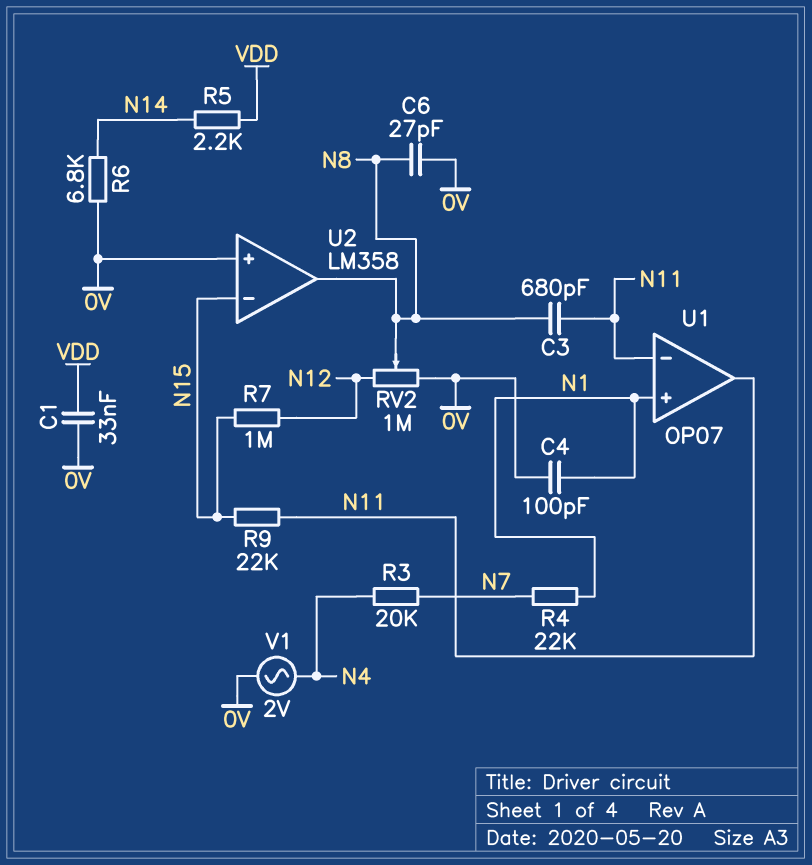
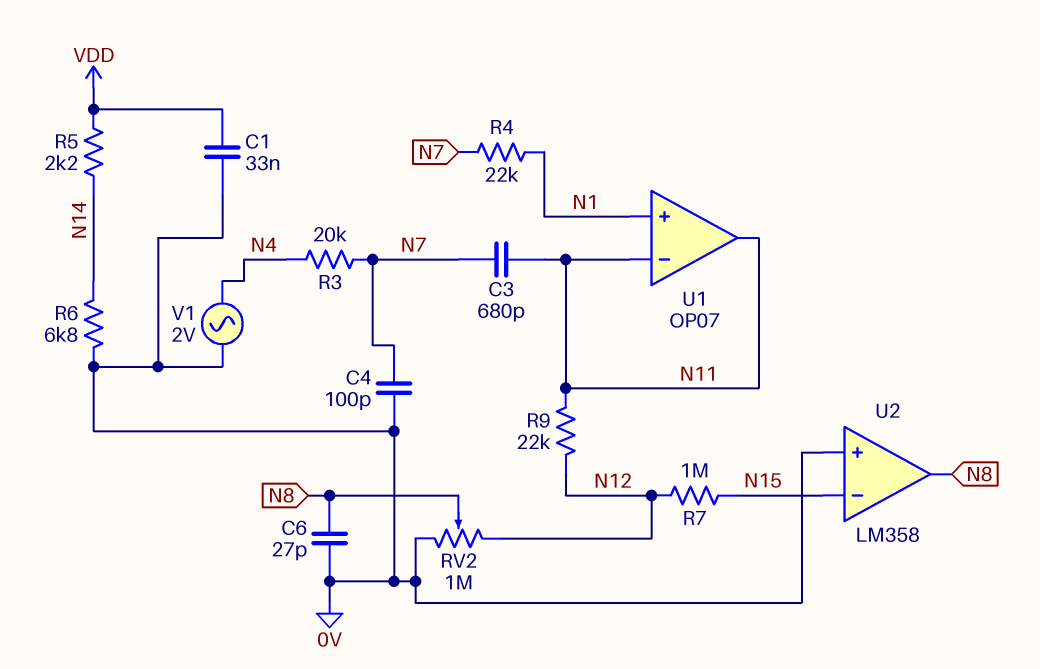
C3: 680pF (N8, N11) -> 680pF (N7, N11)
C4: 100pF (0V, N1) -> 100pF (0V, N7)
R9: 22k (N11, N15) -> 22k (N11, N12)

